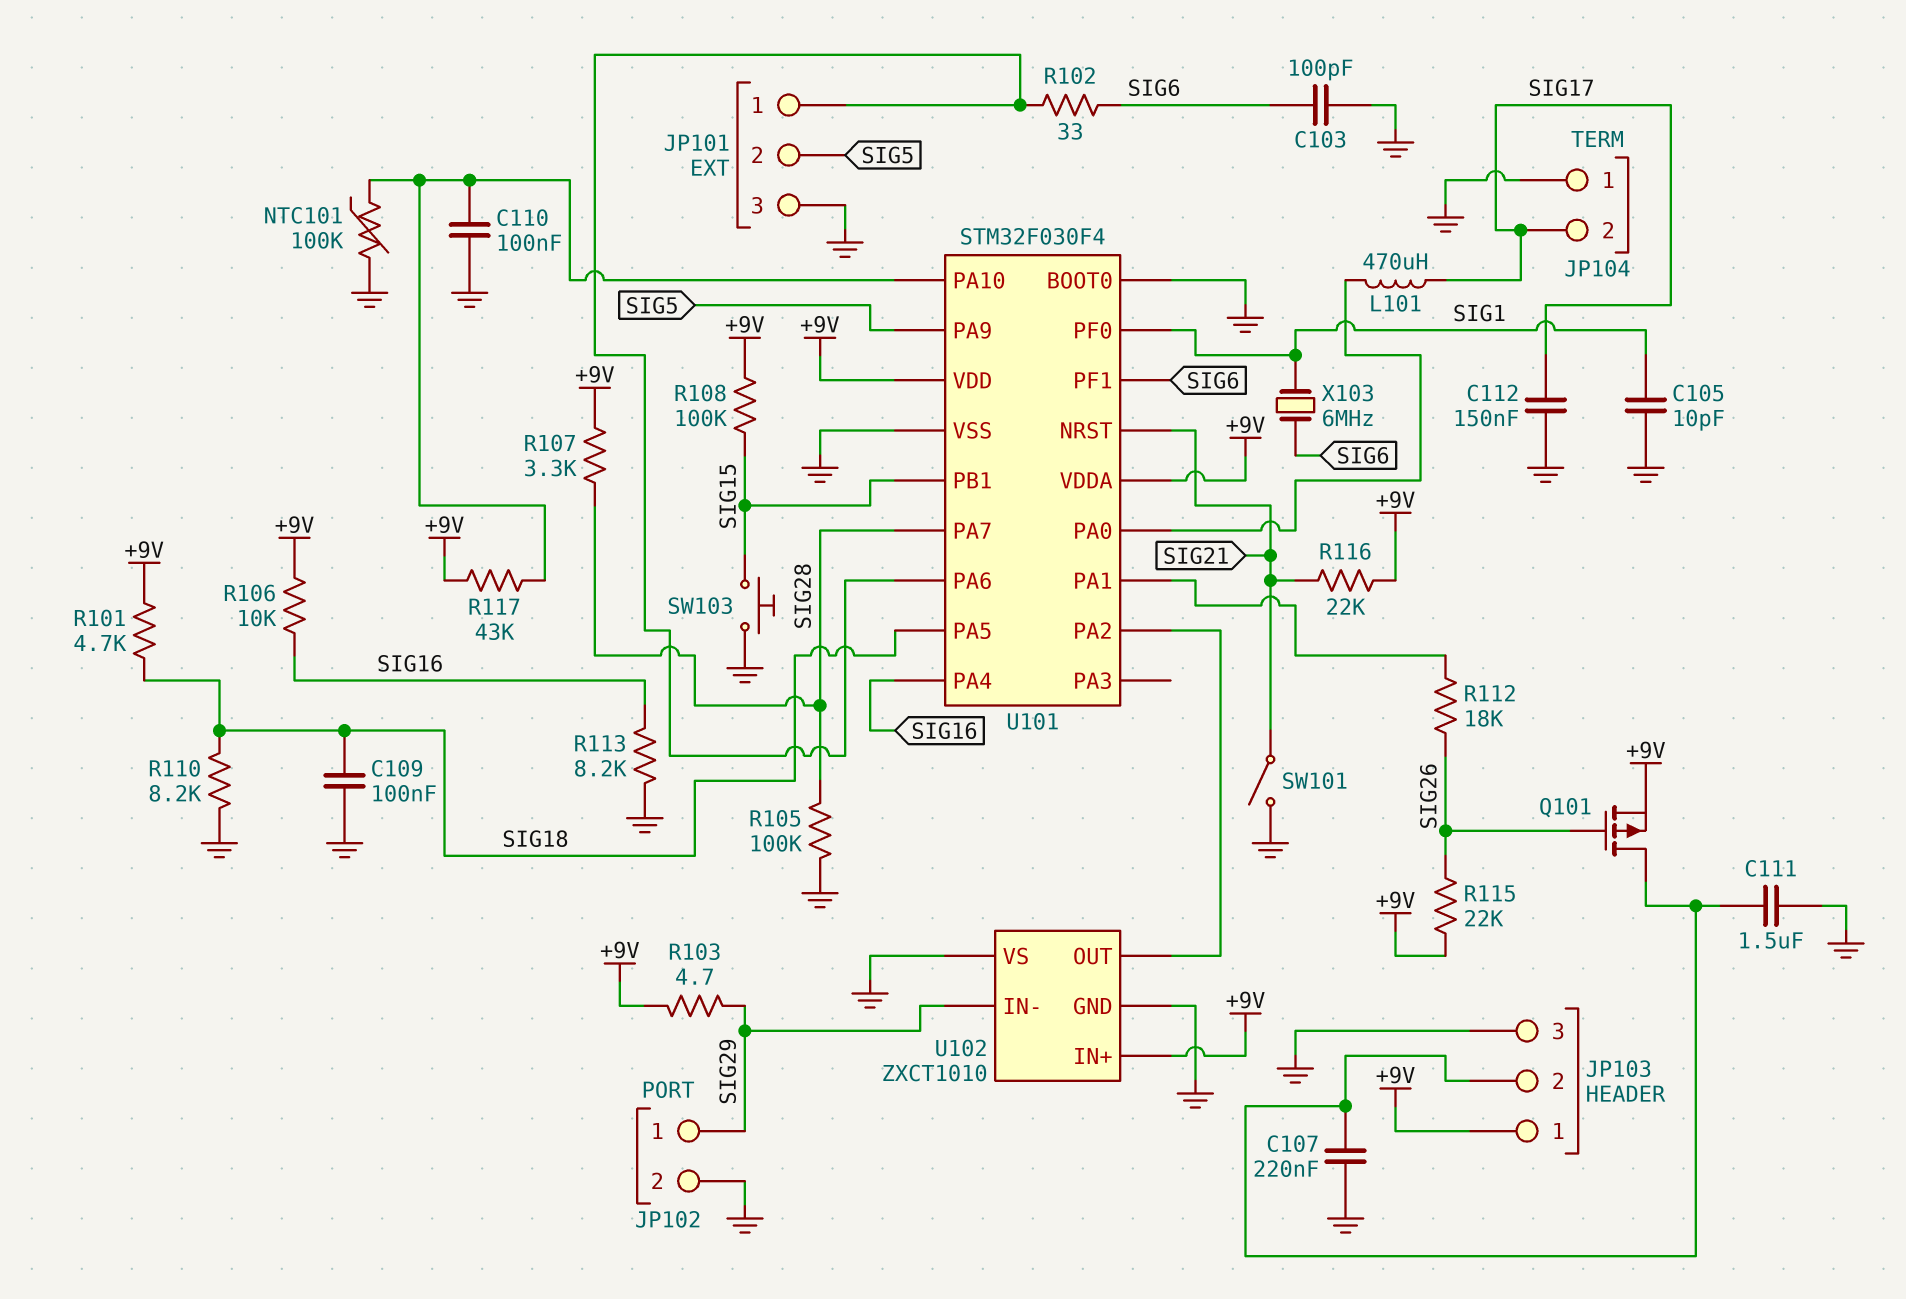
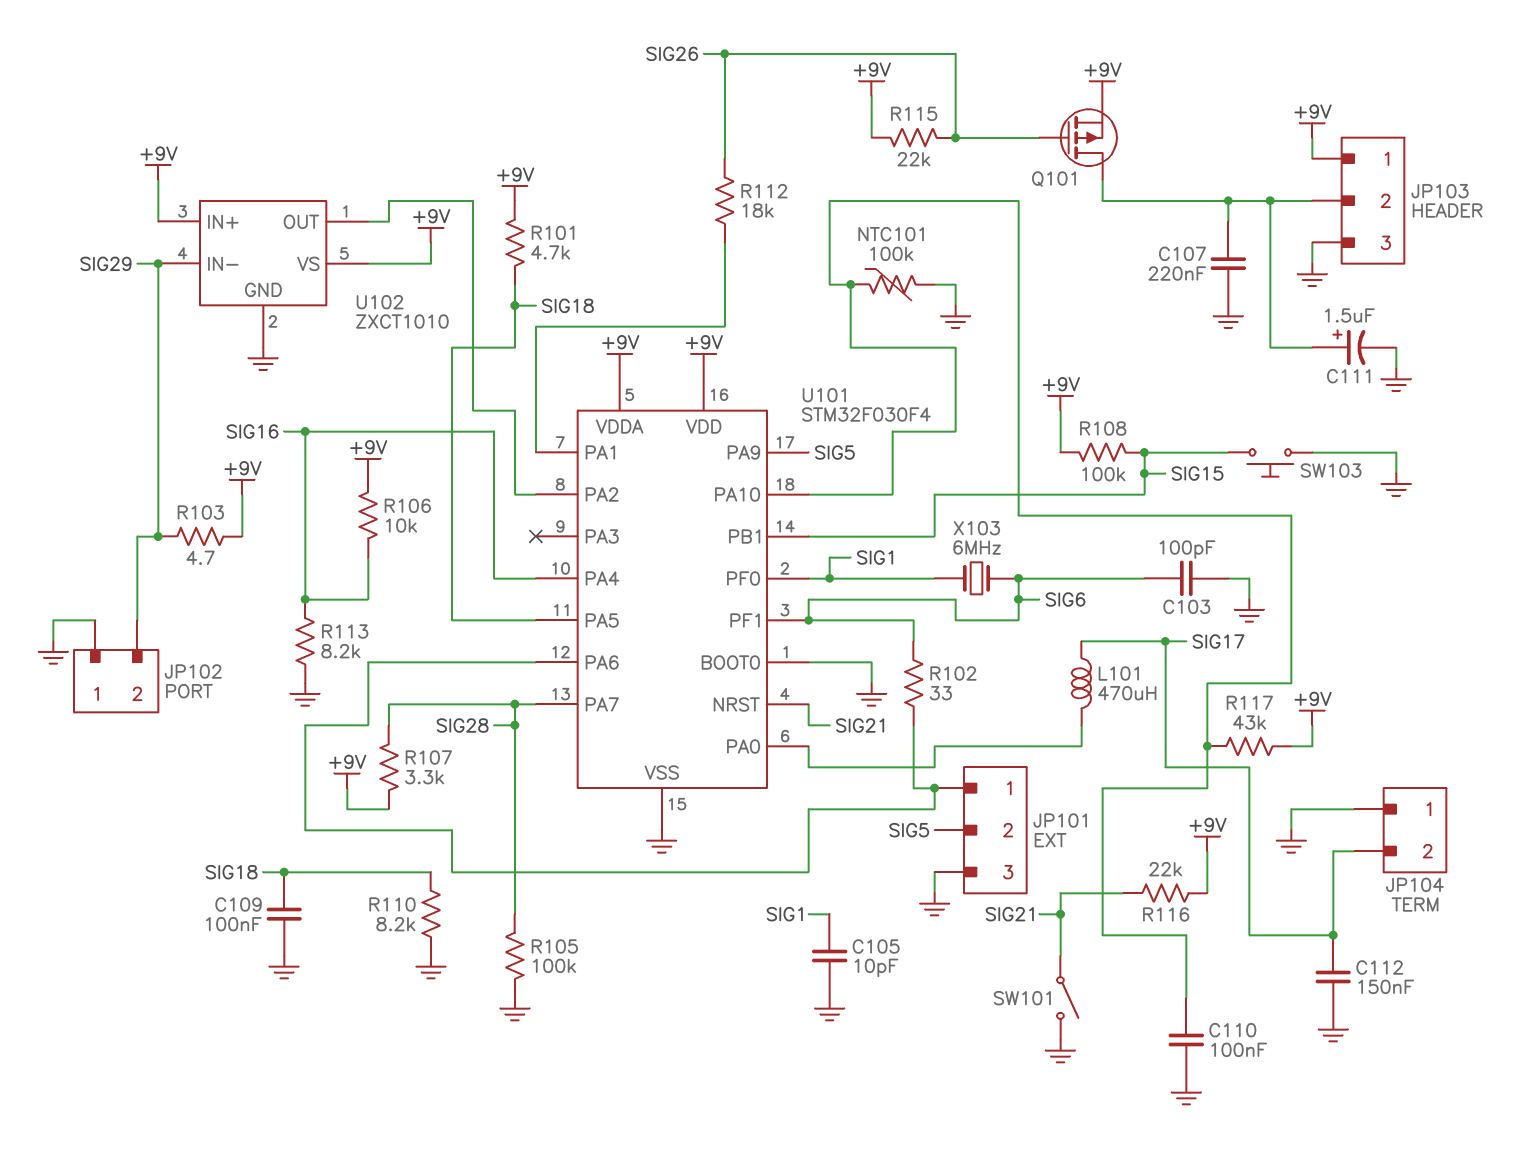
C111: 1.5uF (GND, JP103/2) -> 1.5uF (plus JP103/2, minus GND)
JP102 pin 1: SIG29 -> GND
JP102 pin 2: GND -> SIG29
U102 pin VS: GND -> +9V

